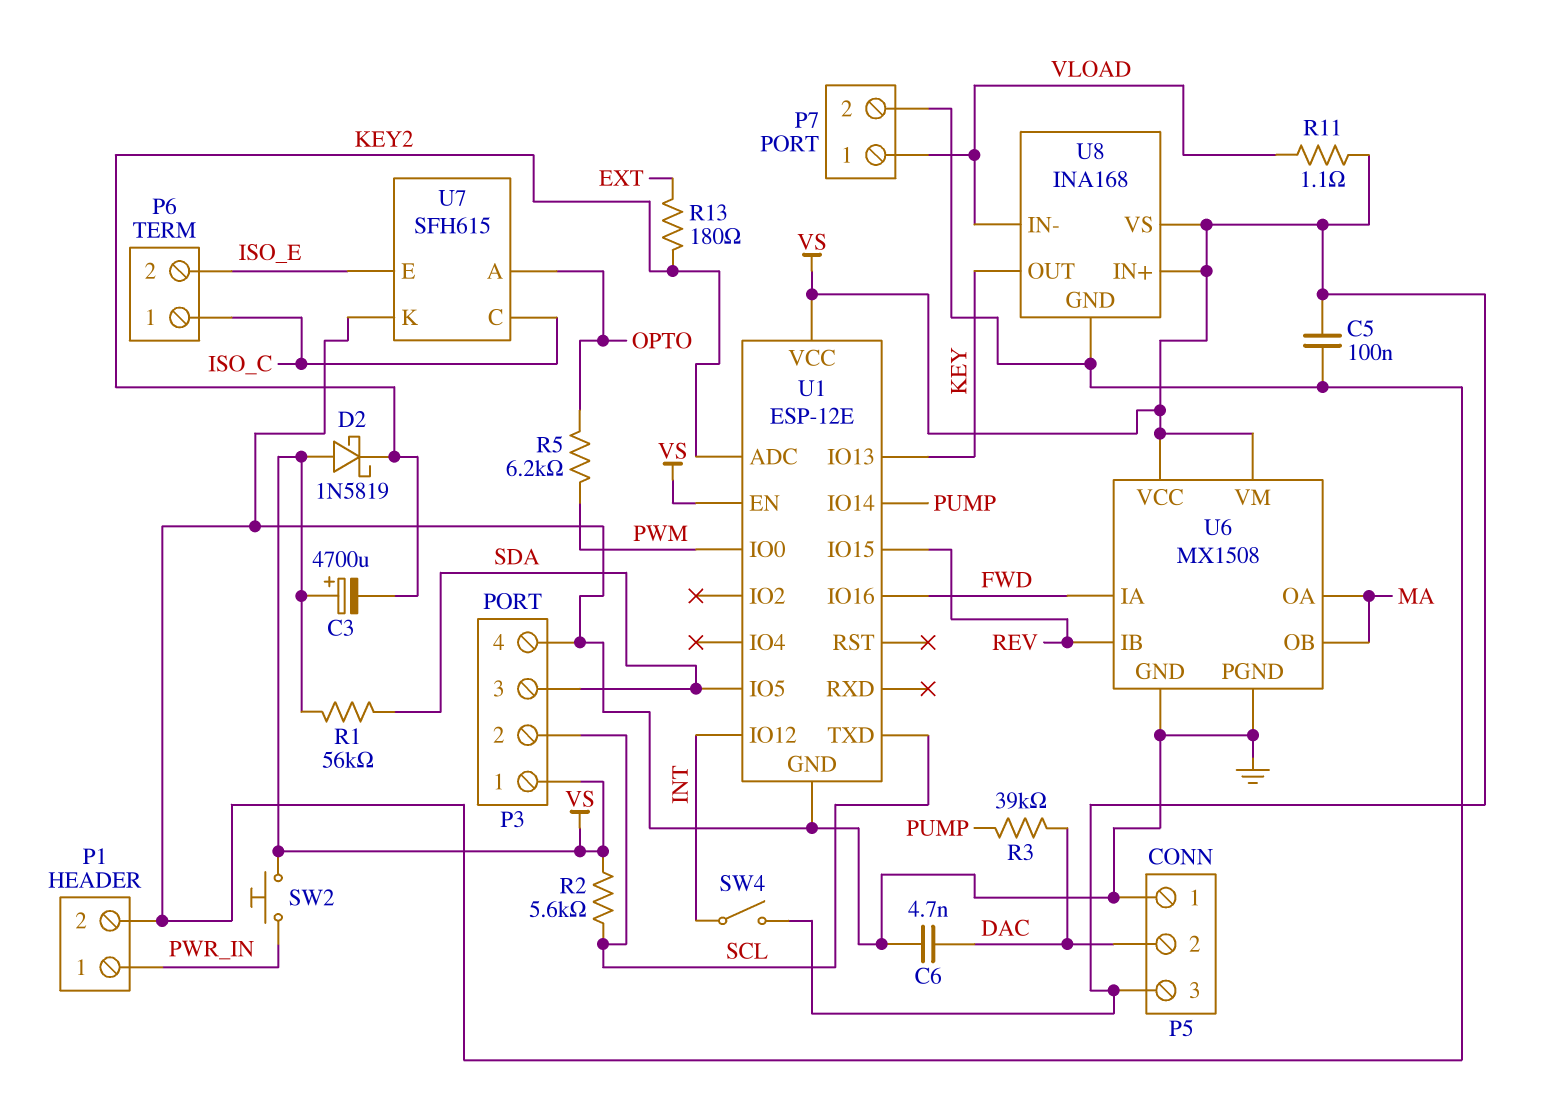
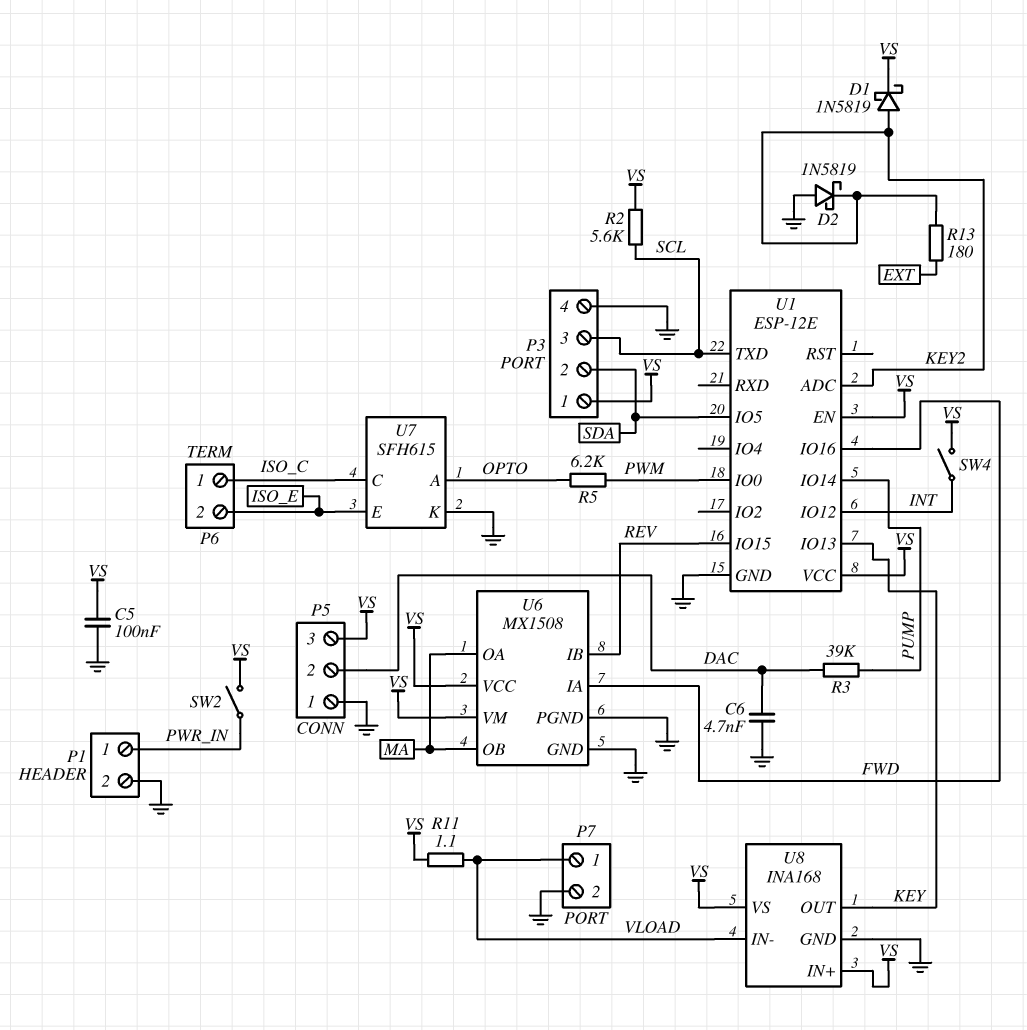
C3: 4700uF (plus VS, minus KEY2) -> none
D1: none -> schottky 1N5819 (A KEY2, K VS)
D2: schottky 1N5819 (A VS, K KEY2) -> schottky 1N5819 (A GND, K KEY2)
P3 pin 2: SCL -> SDA
P3 pin 3: SDA -> SCL
R1: 56k (SDA, VS) -> none
SW2: button (PWR_IN, VS) -> switch (PWR_IN, VS)

